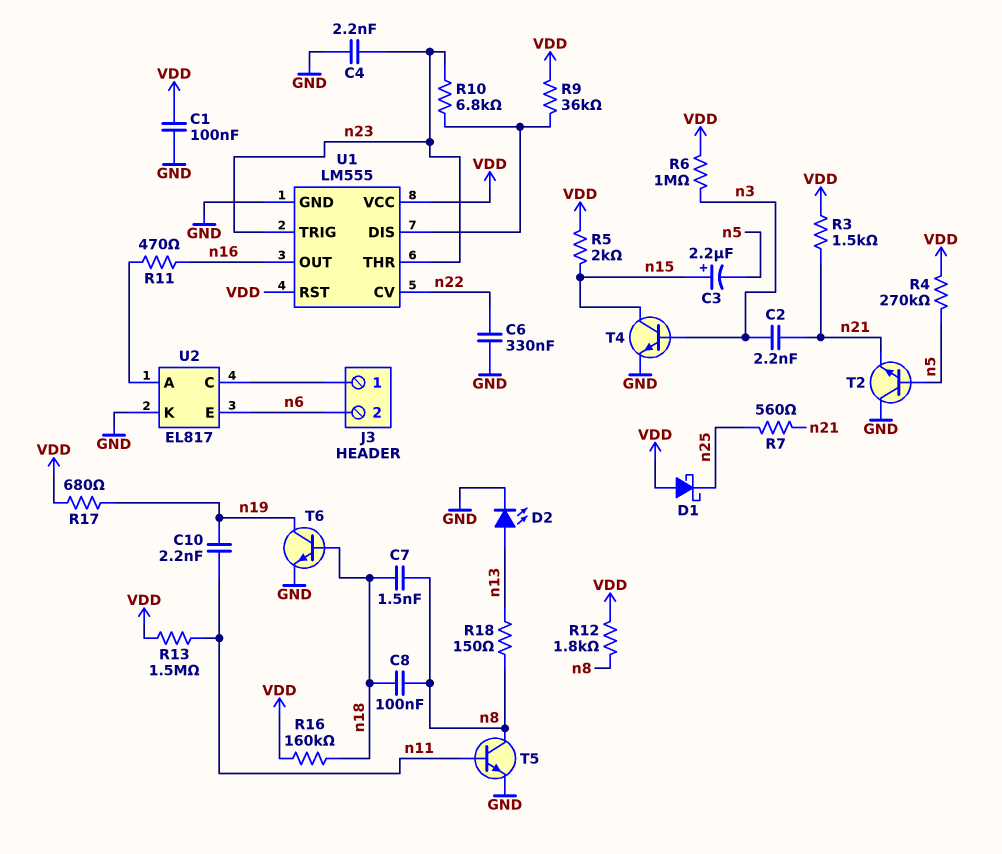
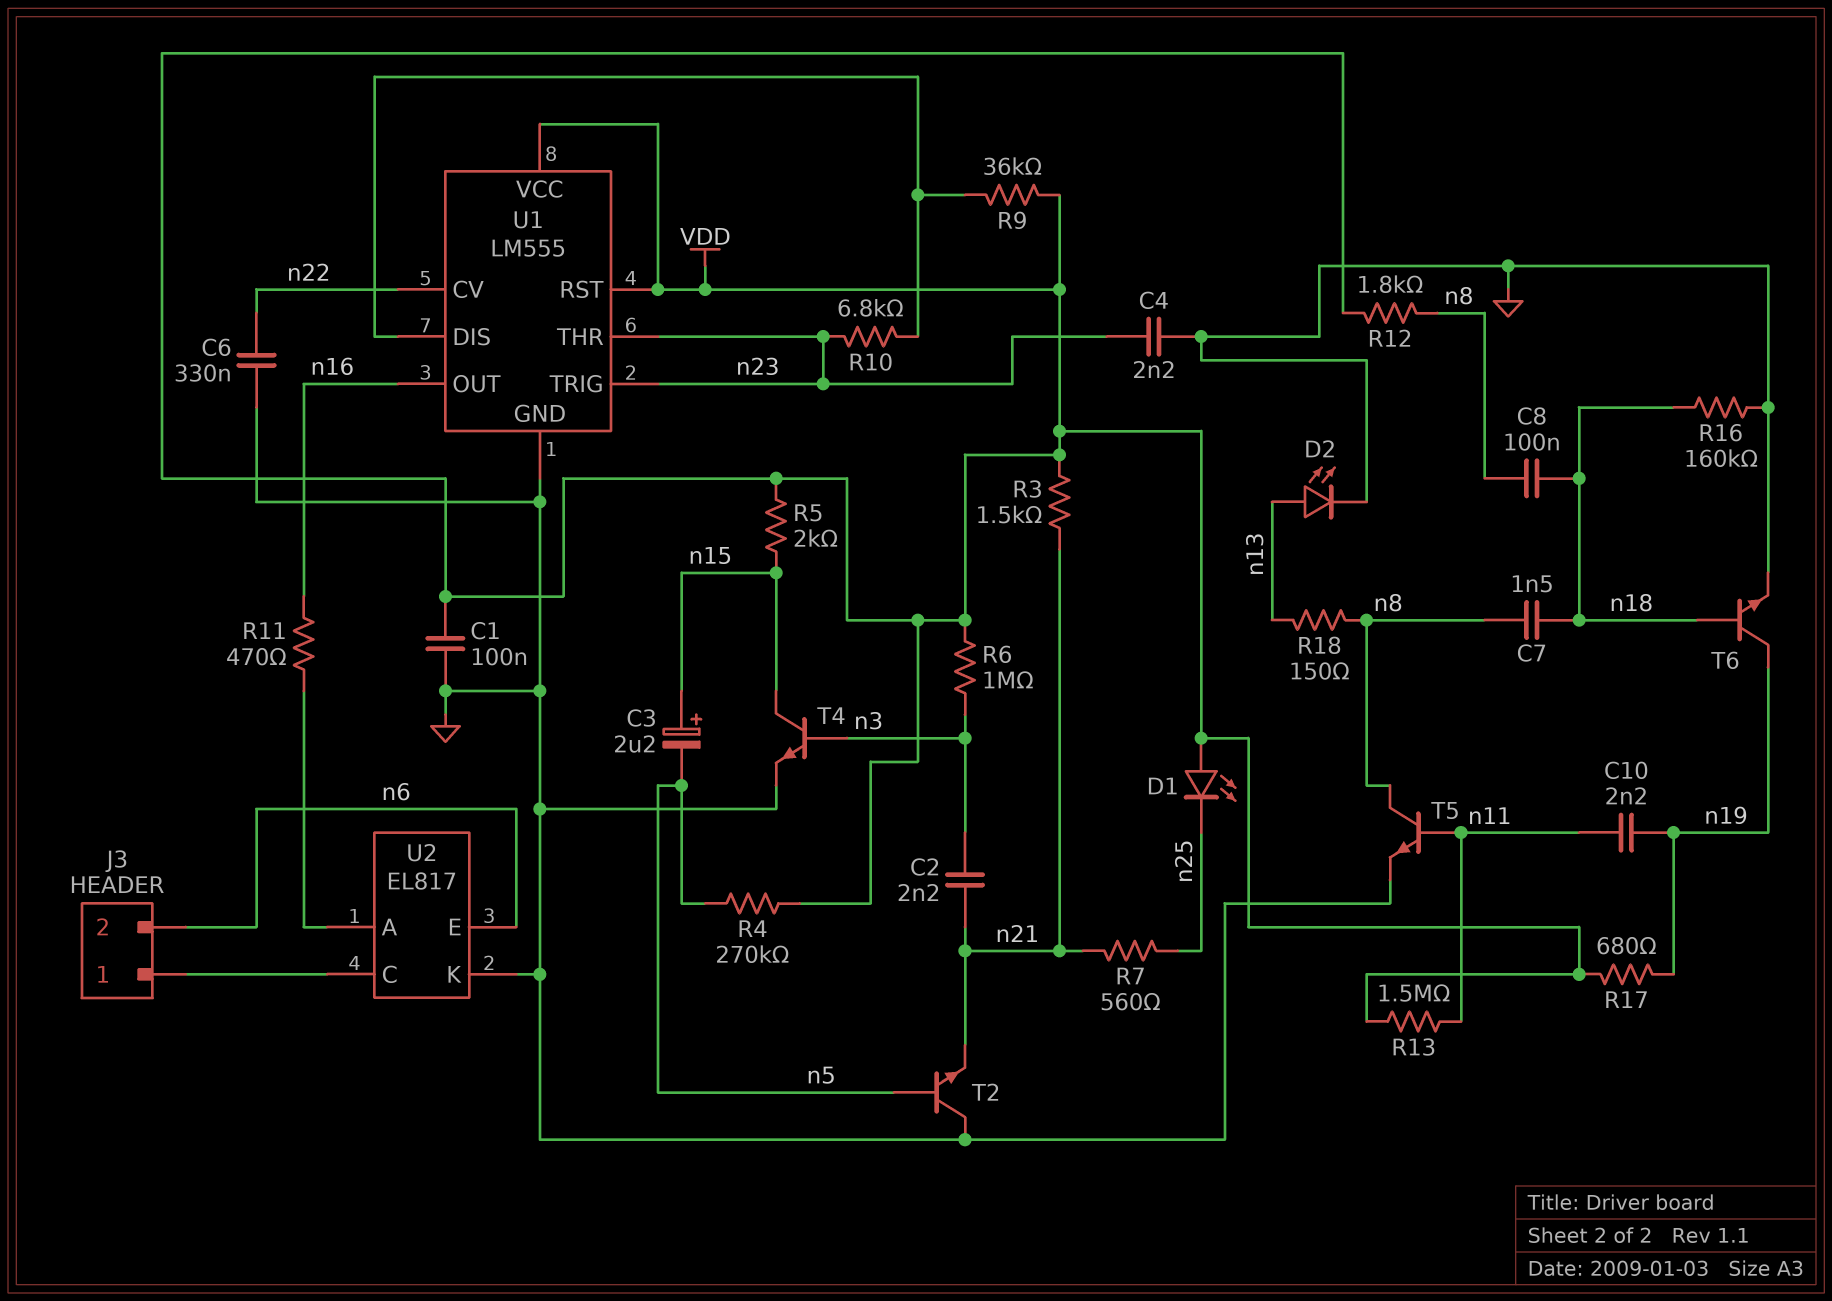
D1: schottky (A VDD, K n25) -> LED (A VDD, K n25)
R16: 160k (VDD, n18) -> 160k (GND, n18)

